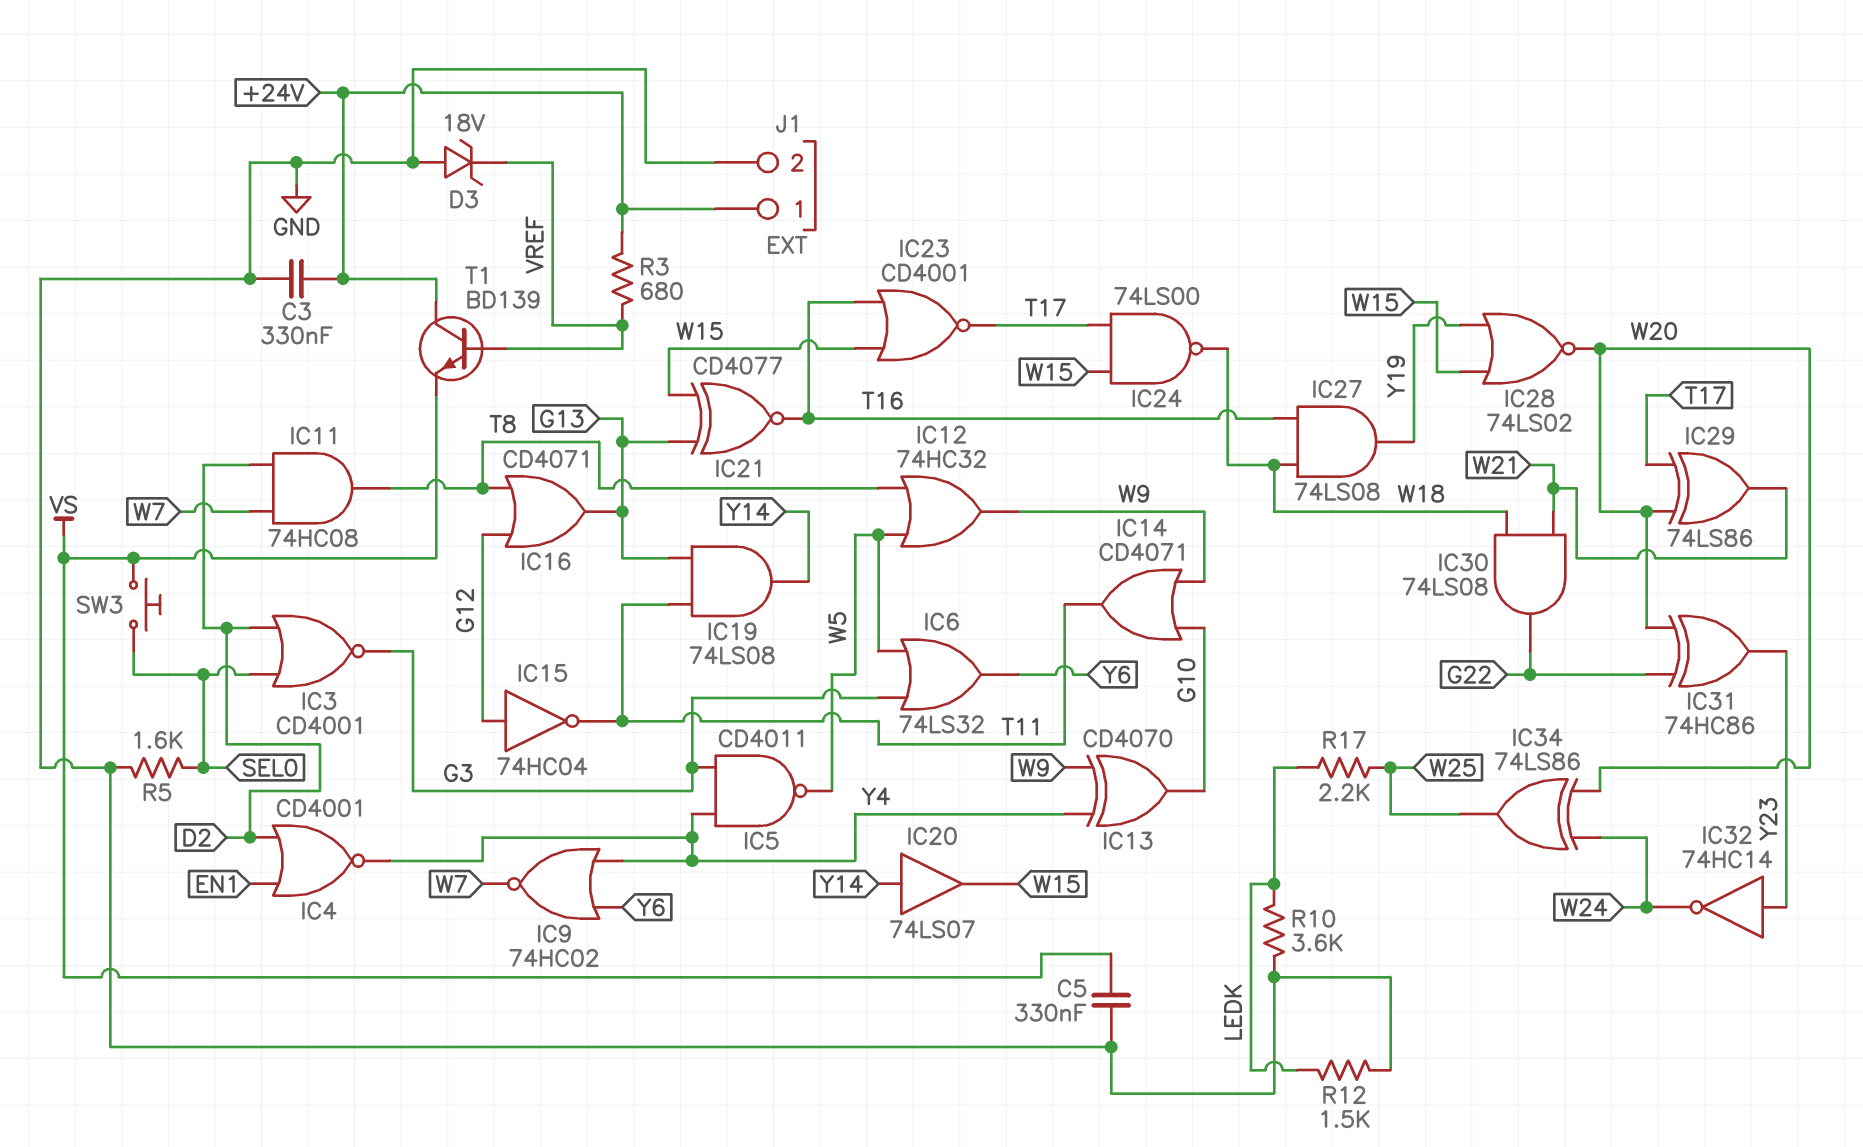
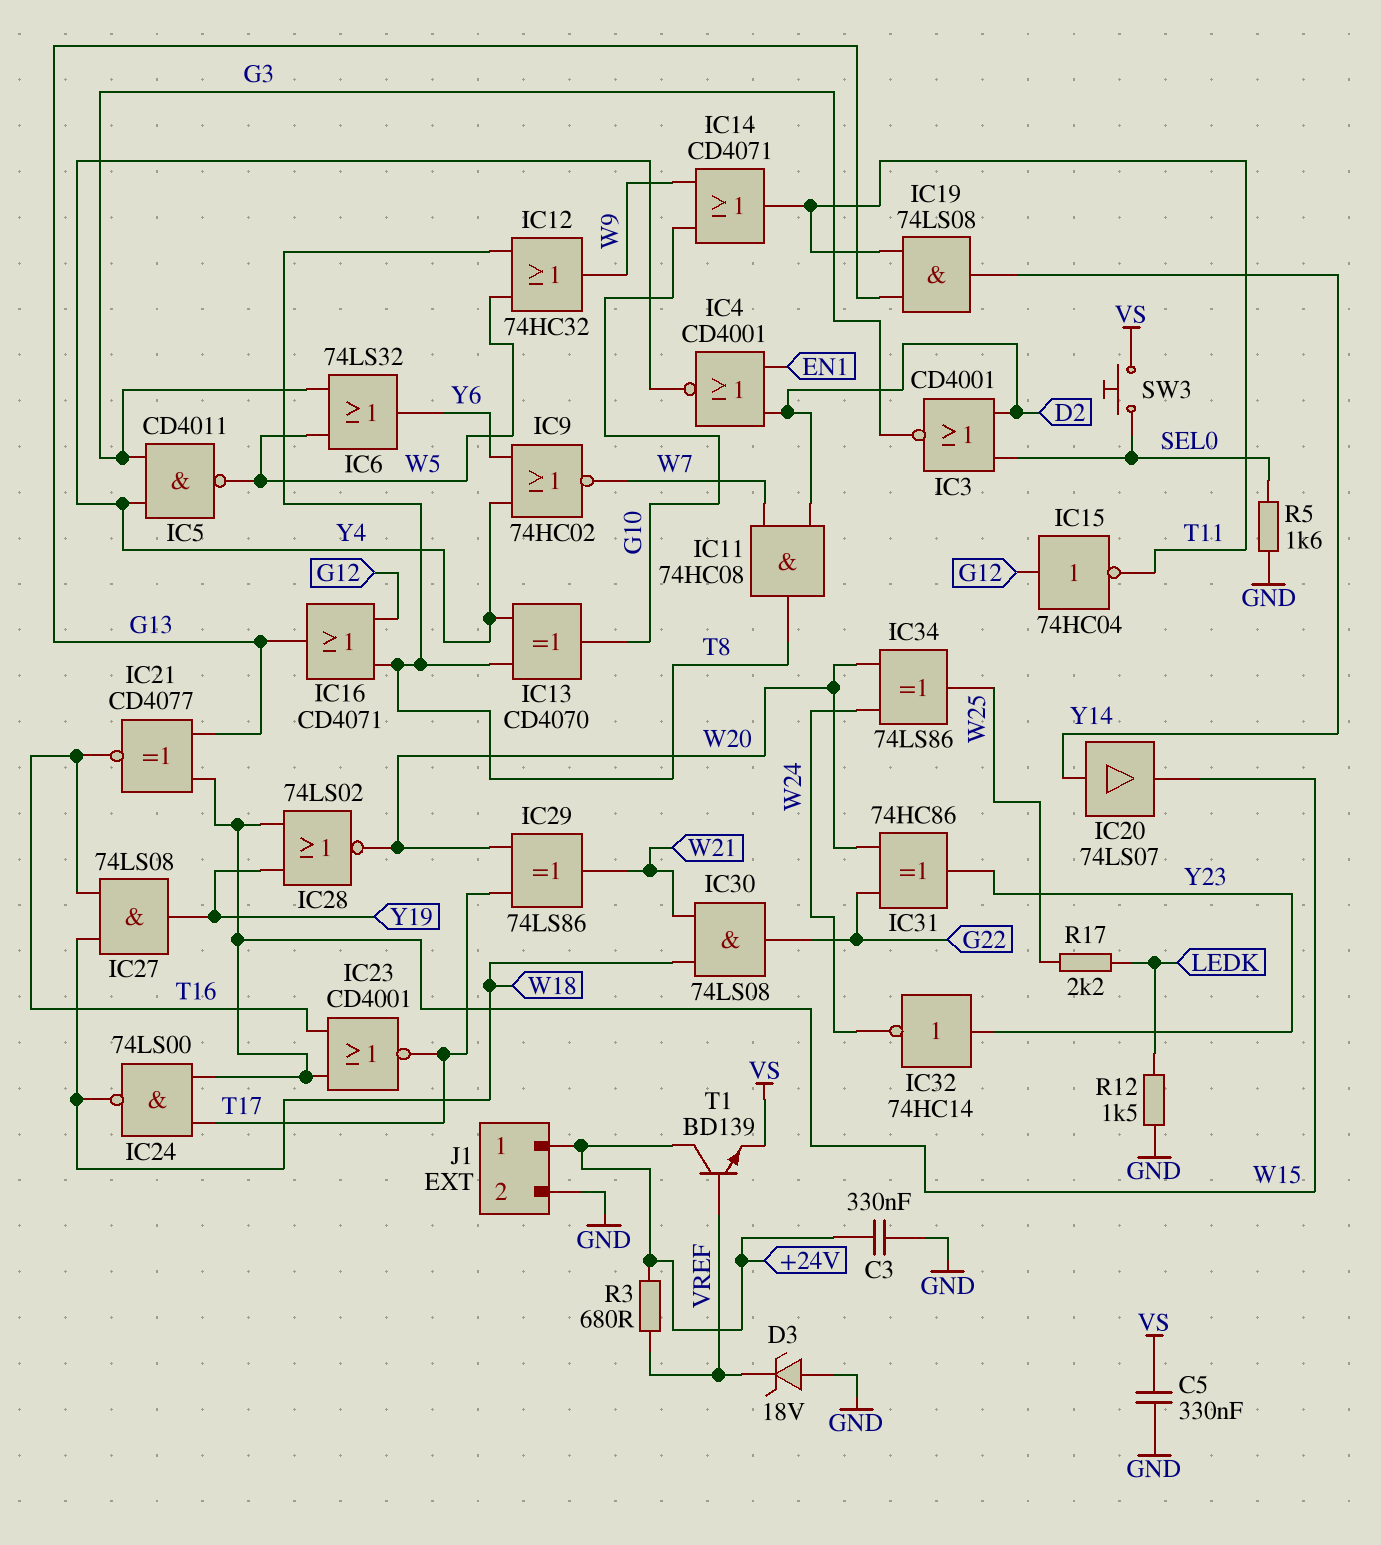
IC13: XOR CD4070 (in W9, in Y4, out G10) -> XOR CD4070 (in T8, in Y4, out G10)
R10: 3.6k (GND, LEDK) -> none

